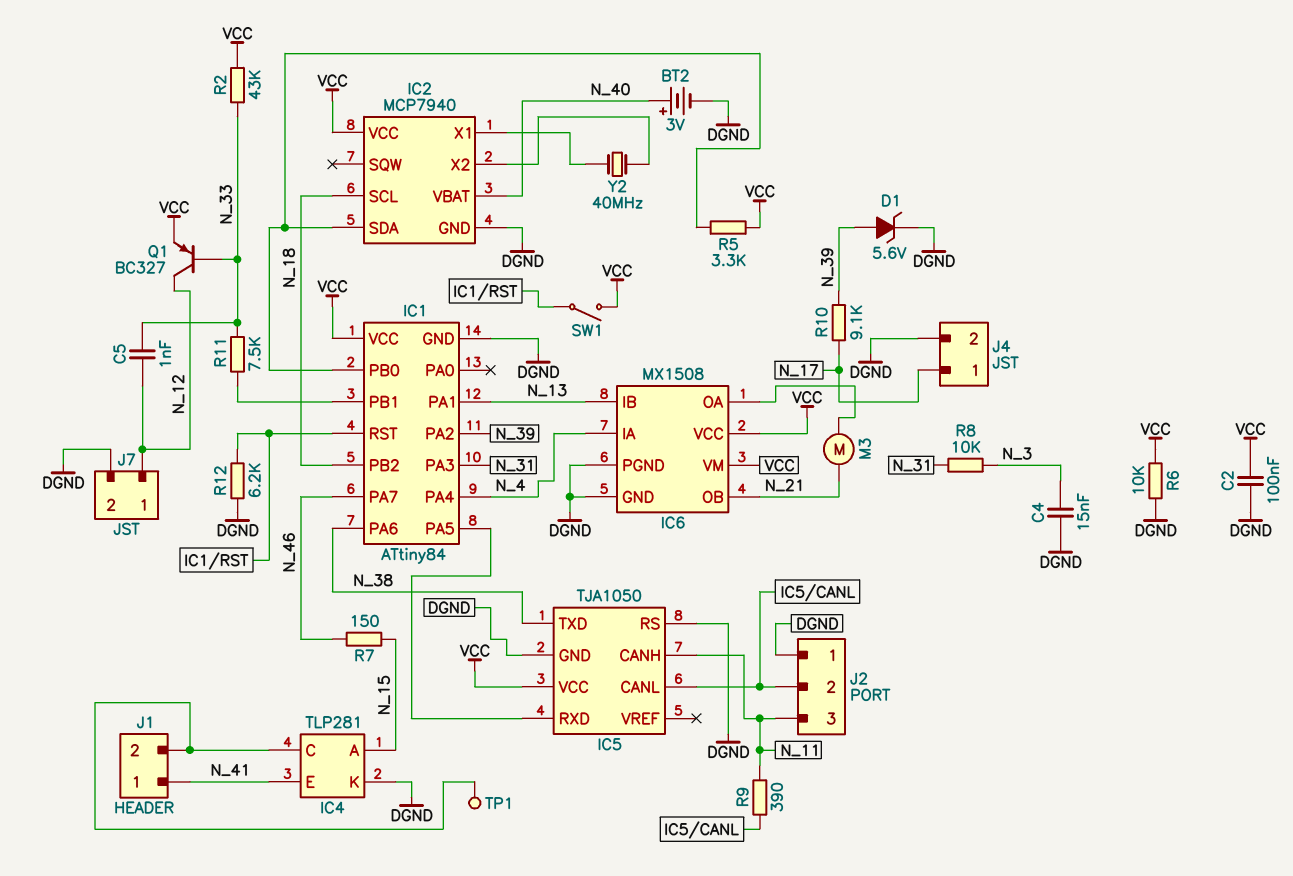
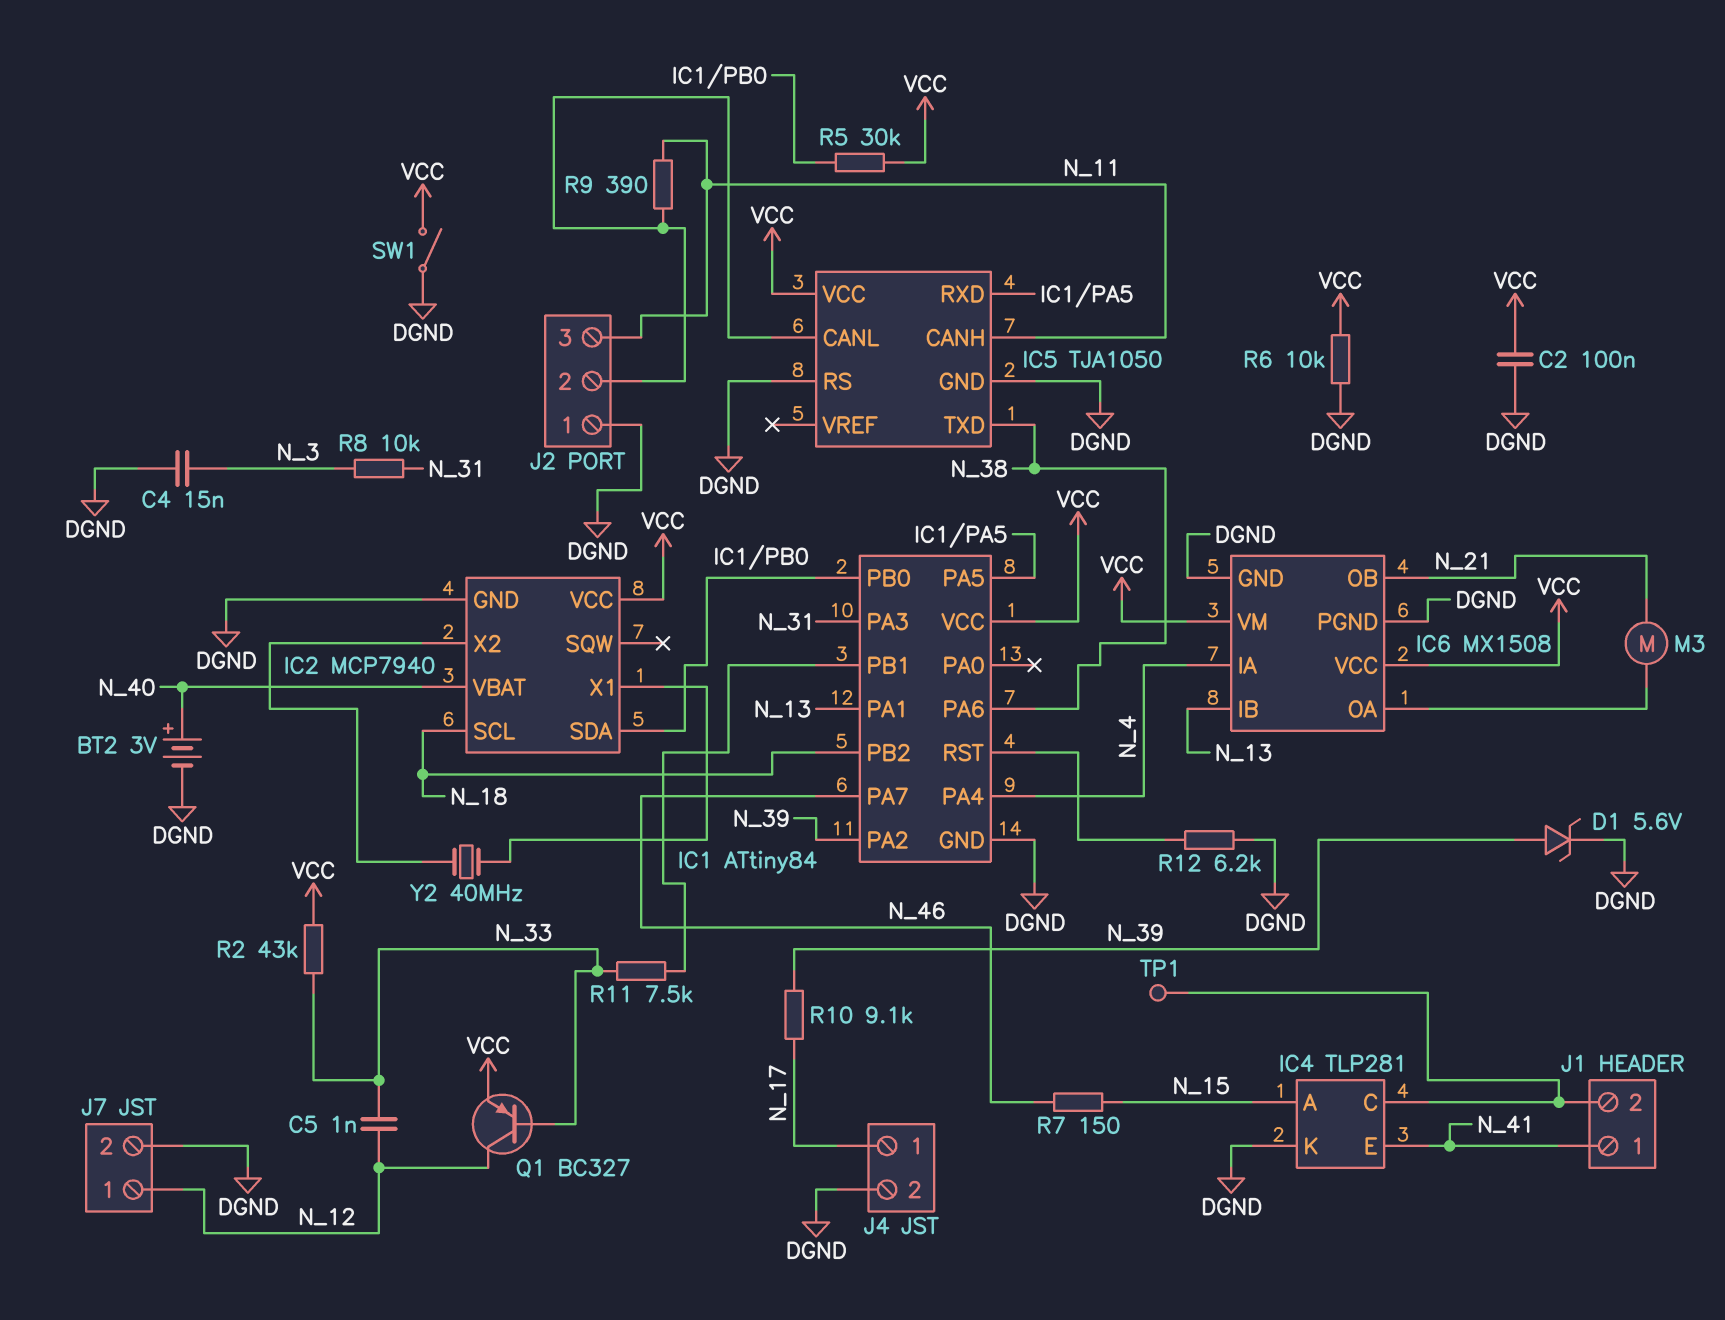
R5: 3.3k (IC1/PB0, VCC) -> 30k (IC1/PB0, VCC)
SW1: switch (IC1/RST, VCC) -> switch (DGND, VCC)

